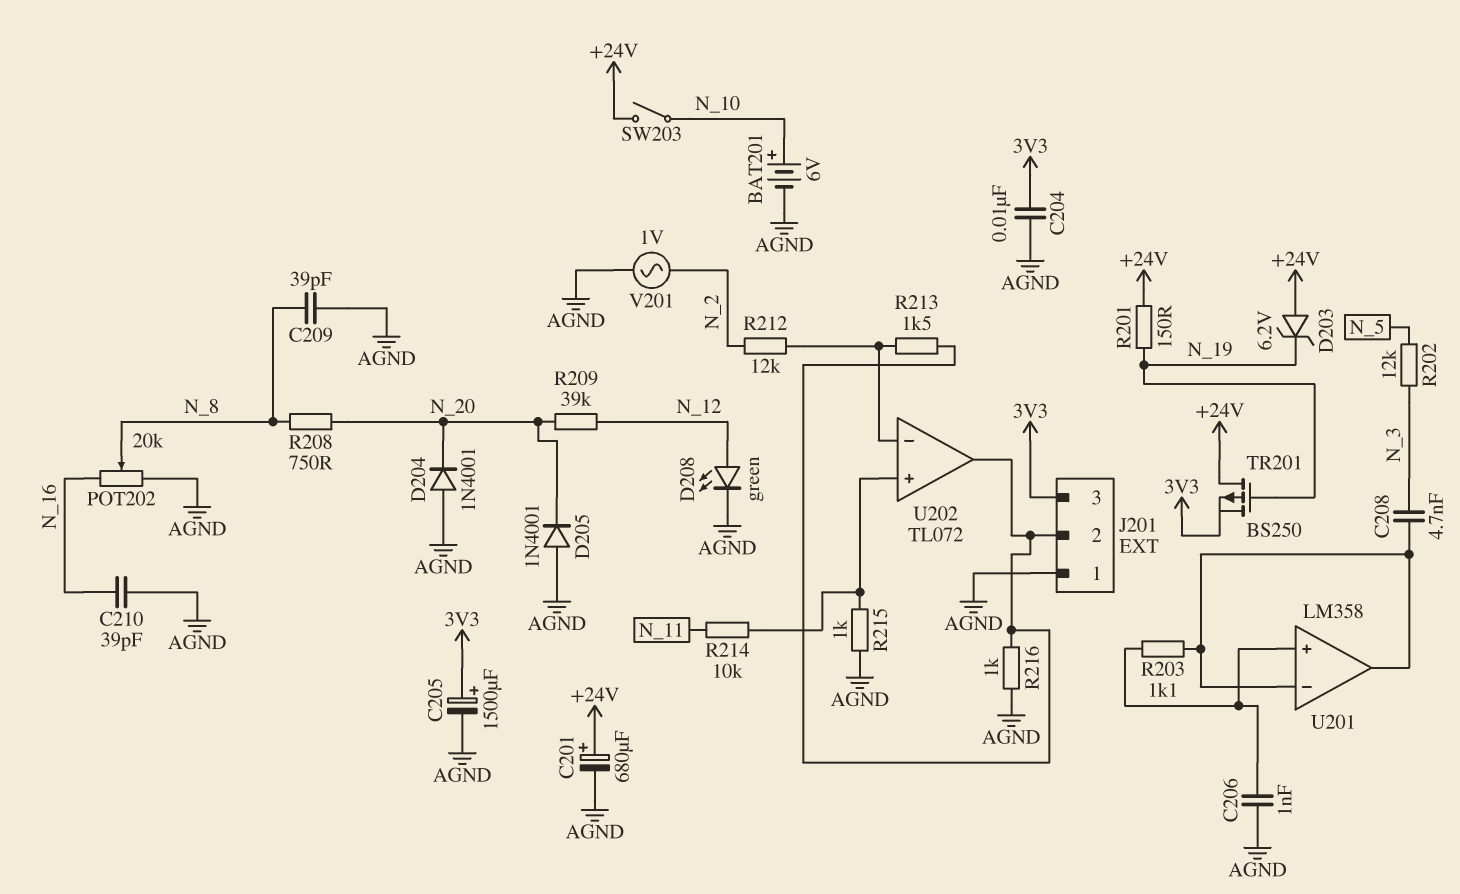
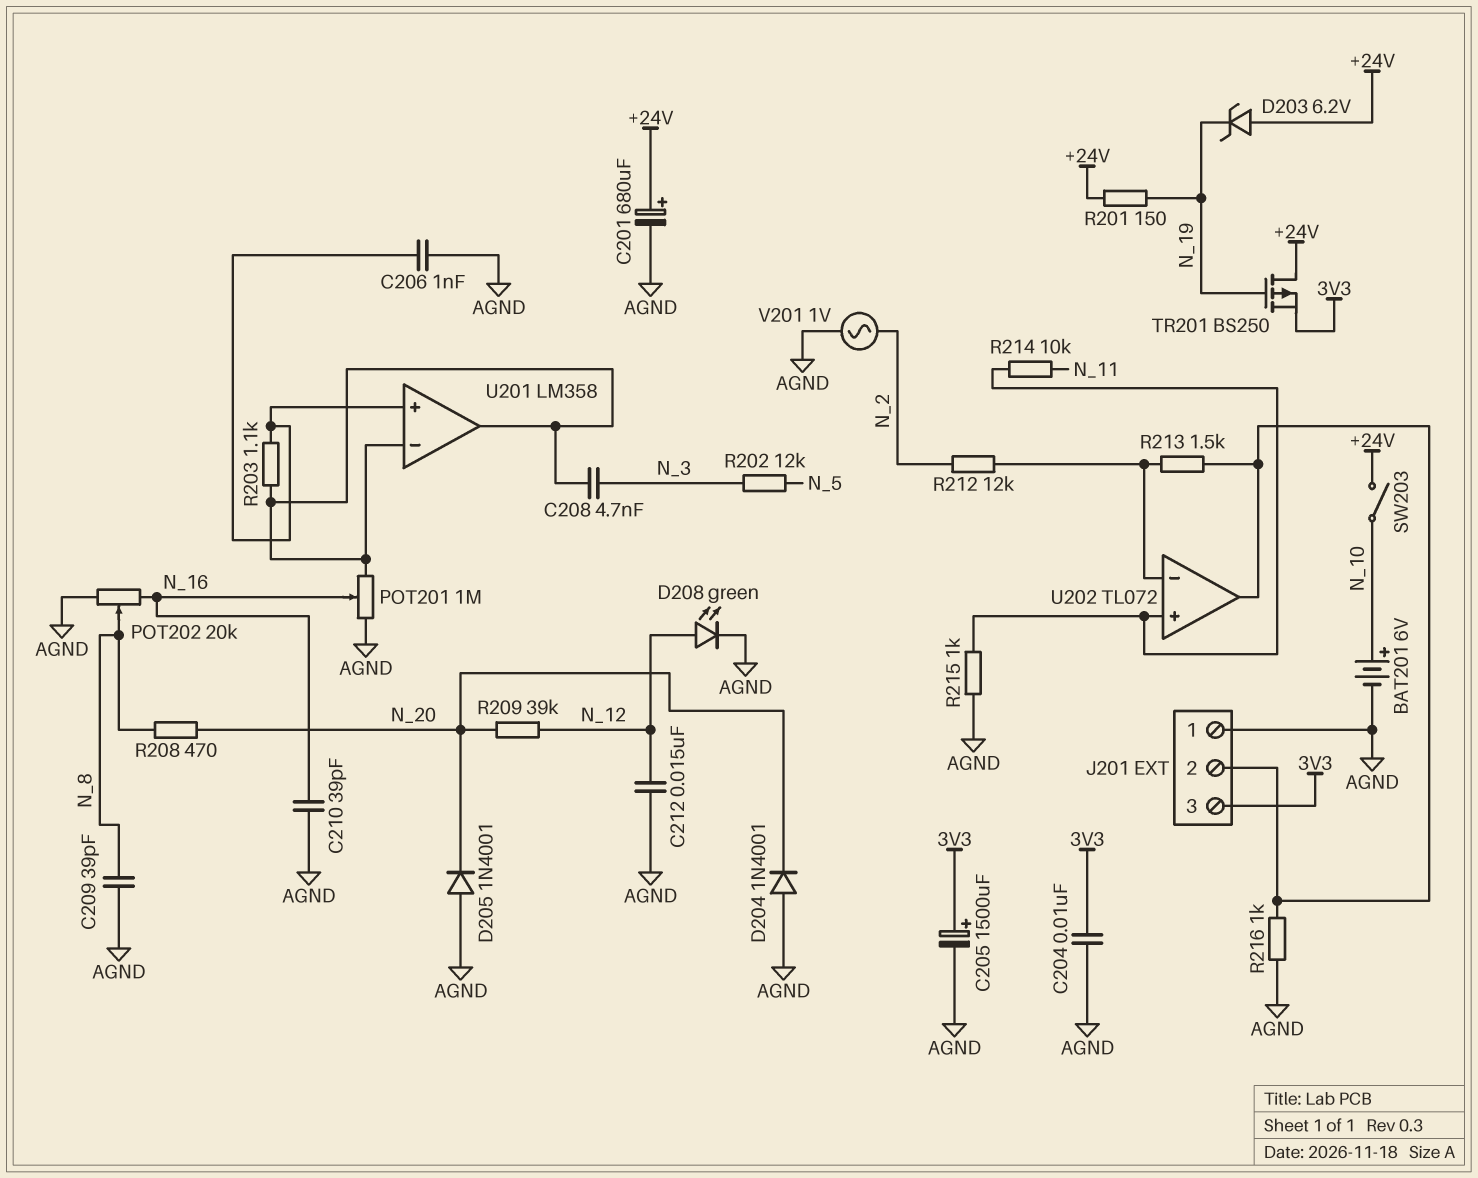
C212: none -> 15nF (AGND, N_12)
POT201: none -> 1M (AGND, U201/in-, wiper N_16)
R208: 750 (N_8, N_20) -> 470 (N_8, N_20)

